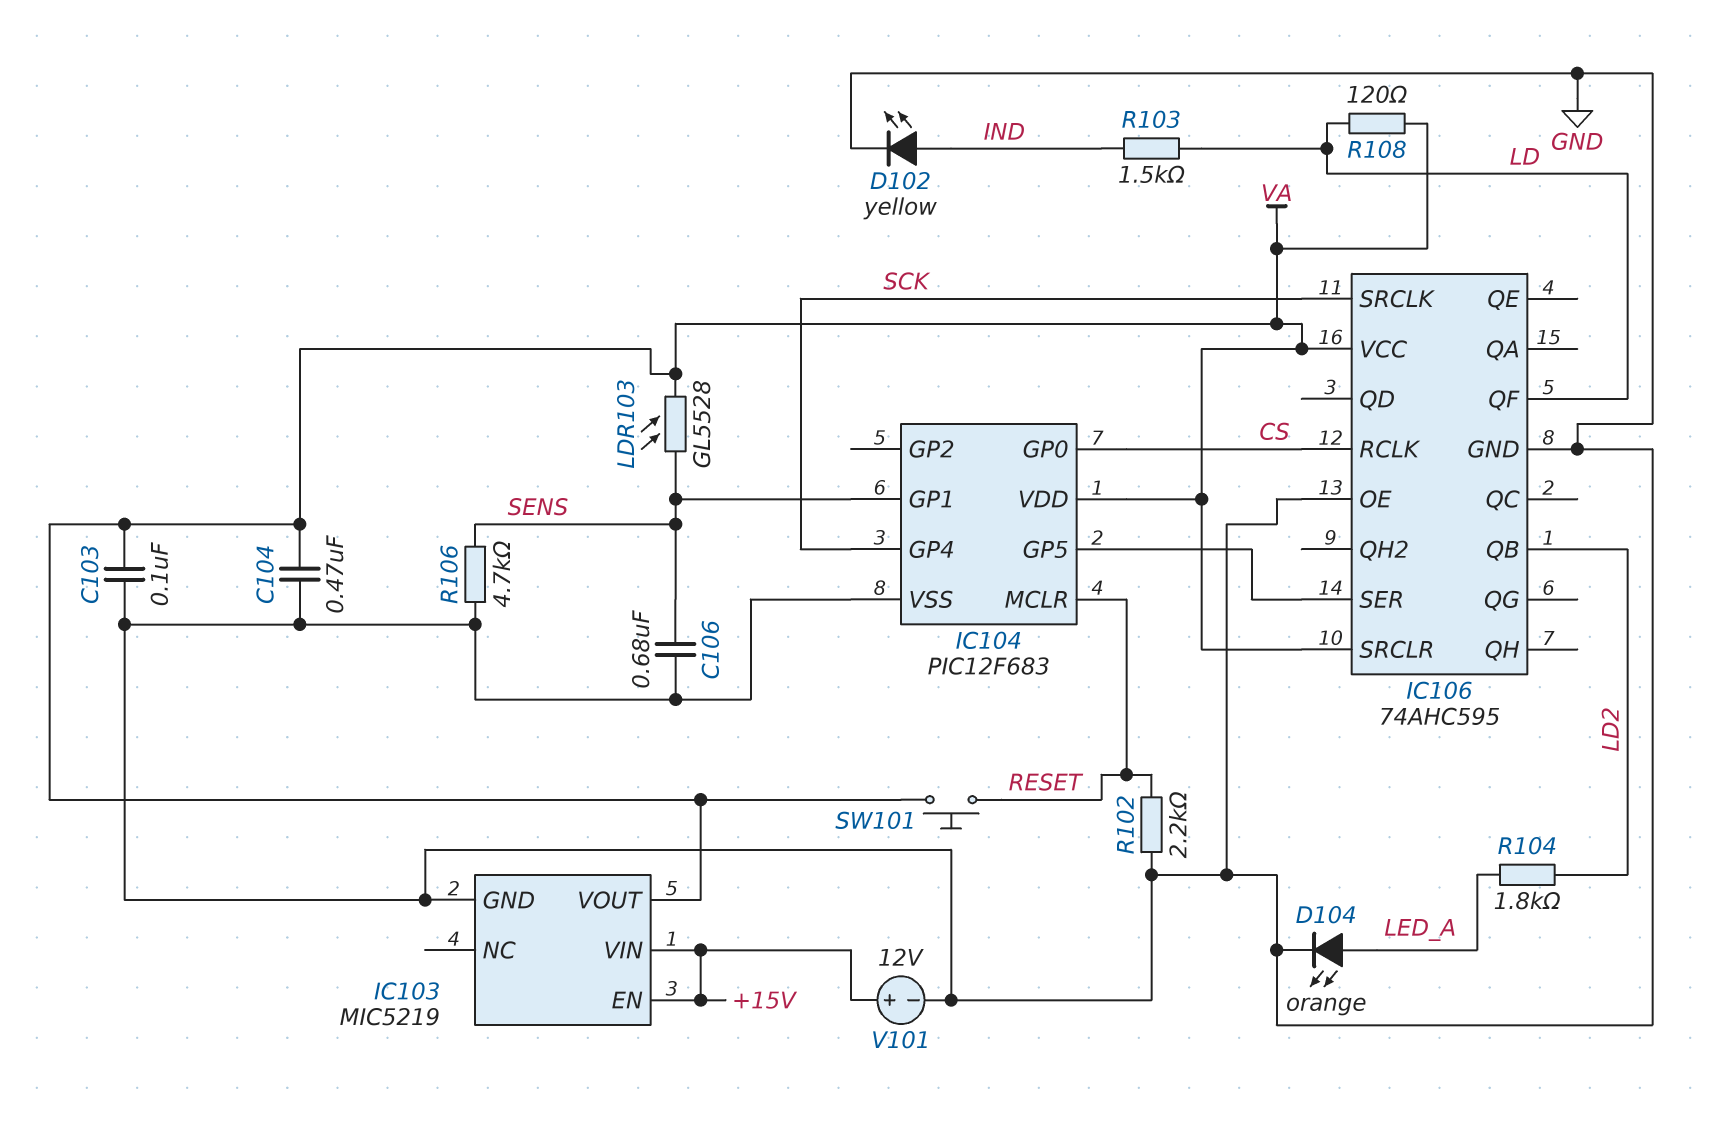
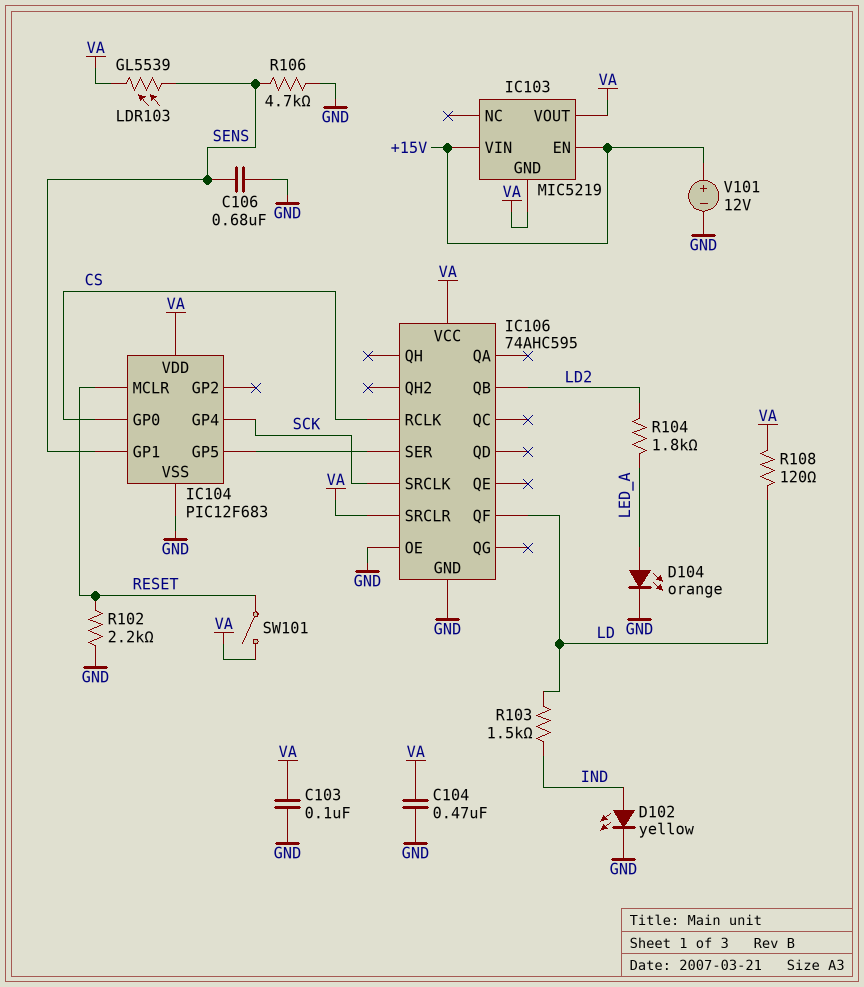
IC103 pin GND: GND -> VA
LDR103: GL5528 (SENS, VA) -> GL5539 (SENS, VA)
SW101: button (RESET, VA) -> switch (RESET, VA)

